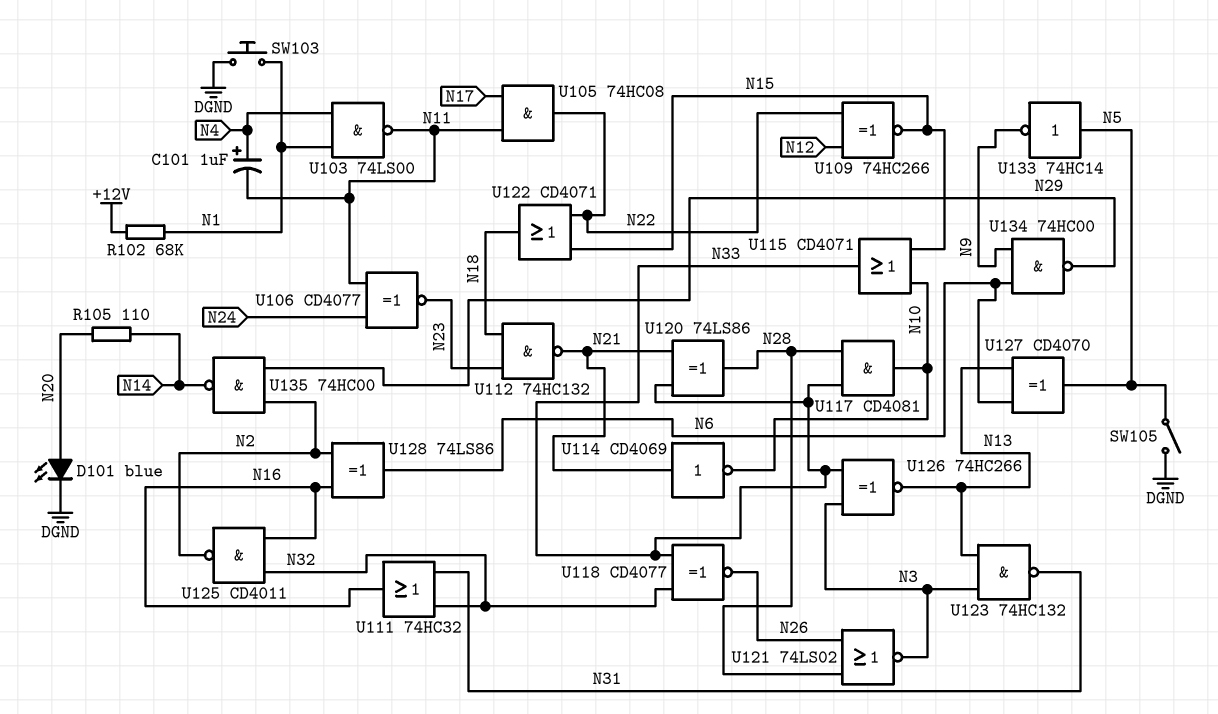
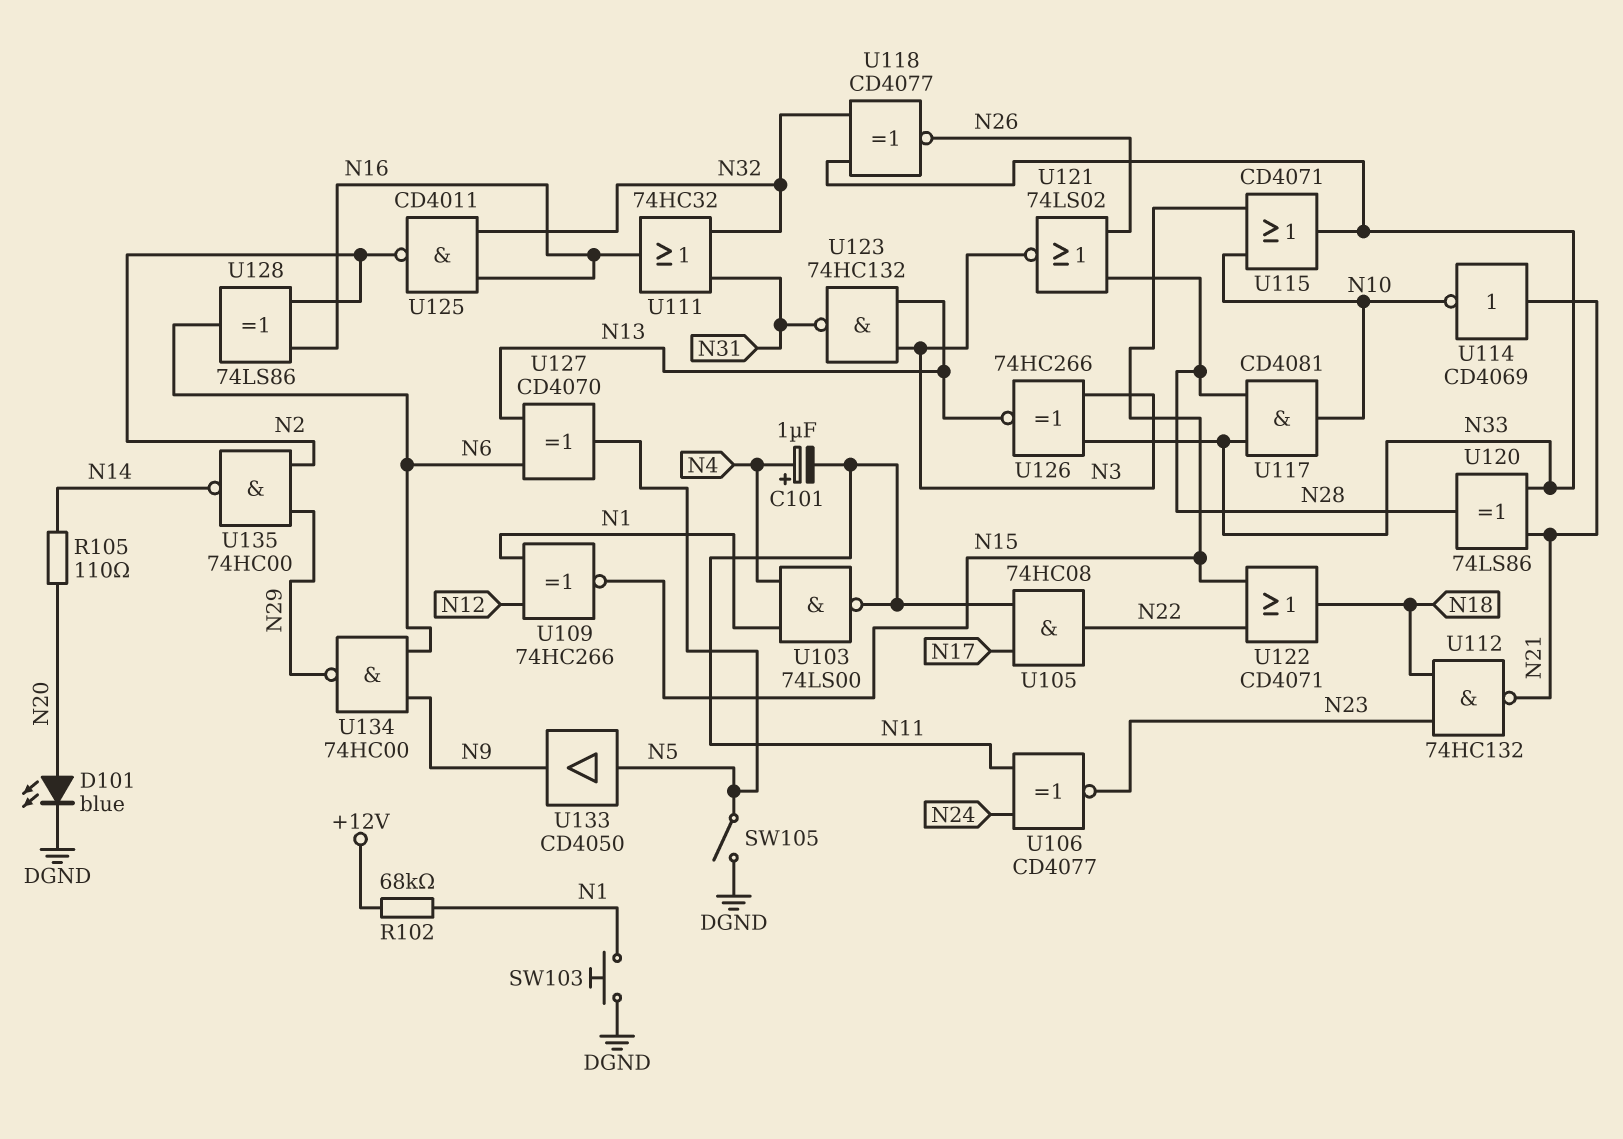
U109: XNOR 74HC266 (in N12, in N22, out N15) -> XNOR 74HC266 (in N1, in N12, out N15)
U133: NOT 74HC14 (in N5, out N9) -> buffer CD4050 (in N5, out N9)

